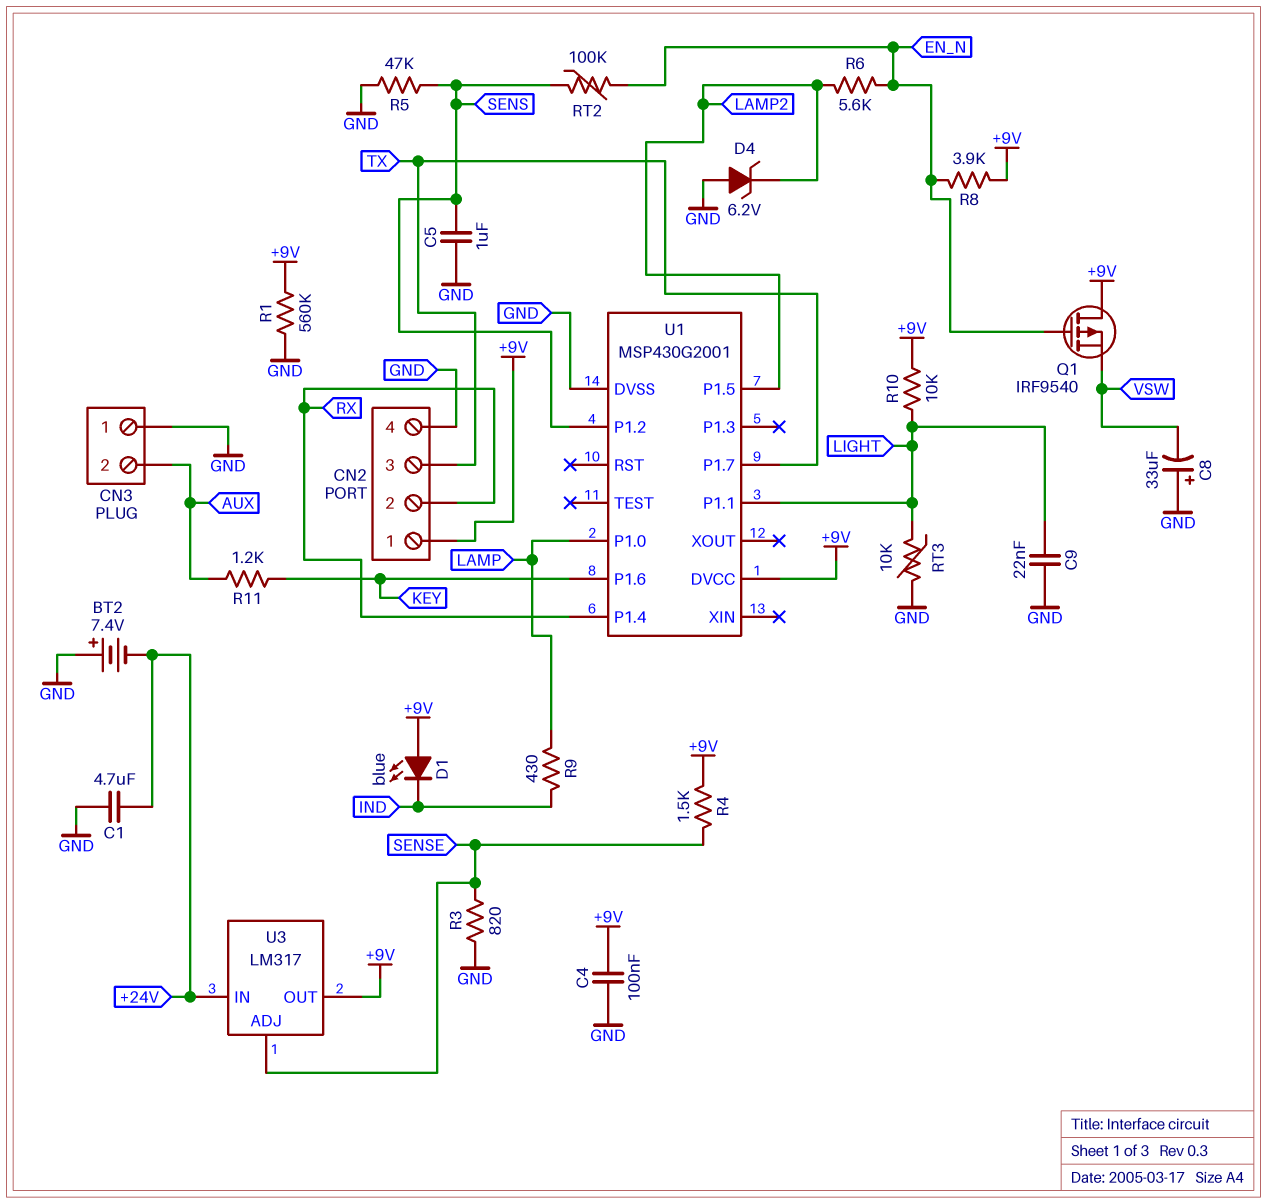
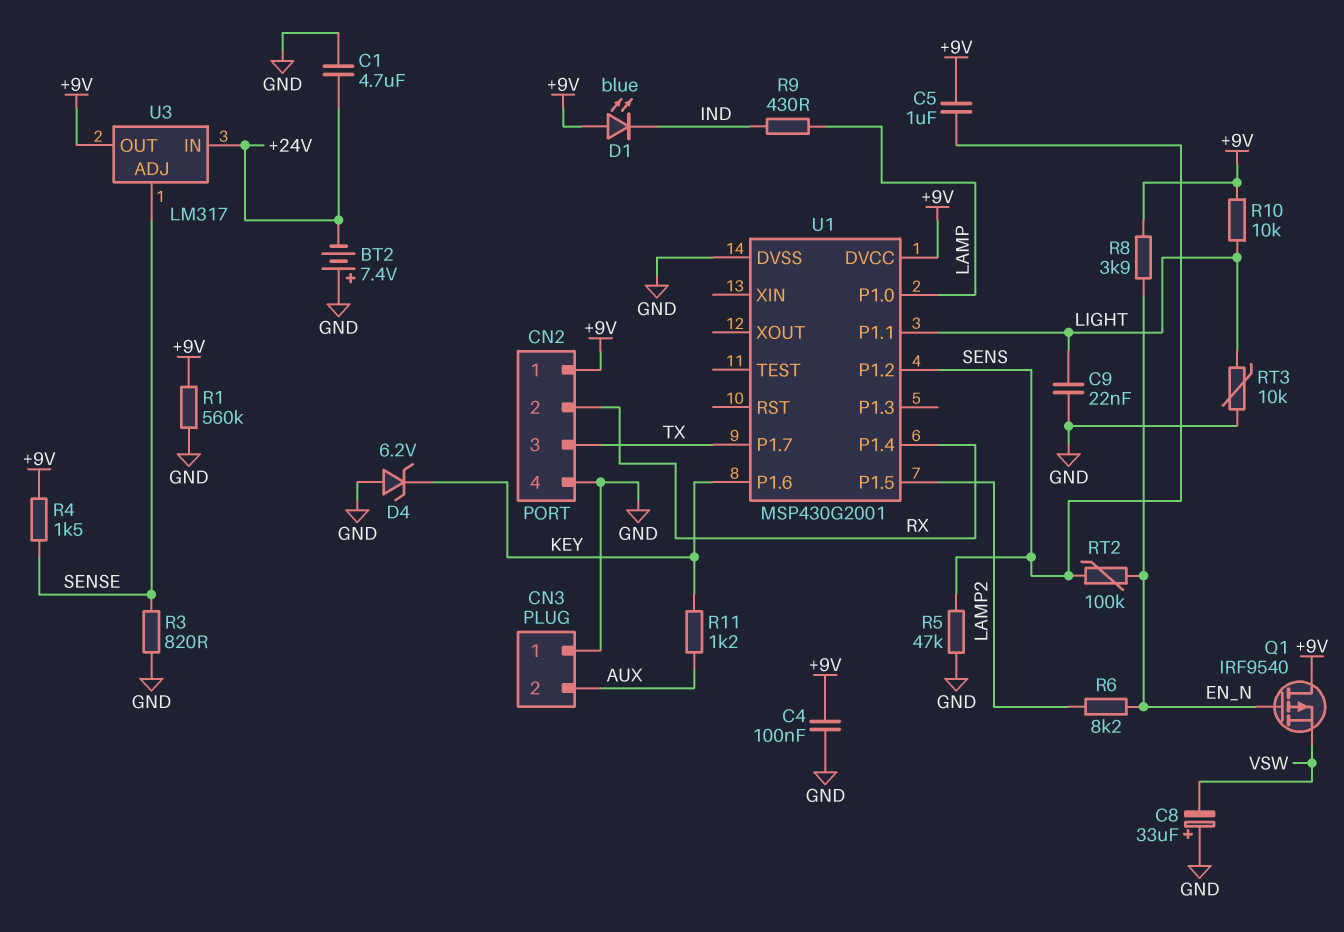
C5: 1uF (GND, SENS) -> 1uF (+9V, SENS)
D4: zener 6.2V (A GND, K LAMP2) -> zener 6.2V (A GND, K KEY)
R6: 5.6k (EN_N, LAMP2) -> 8.2k (EN_N, LAMP2)

